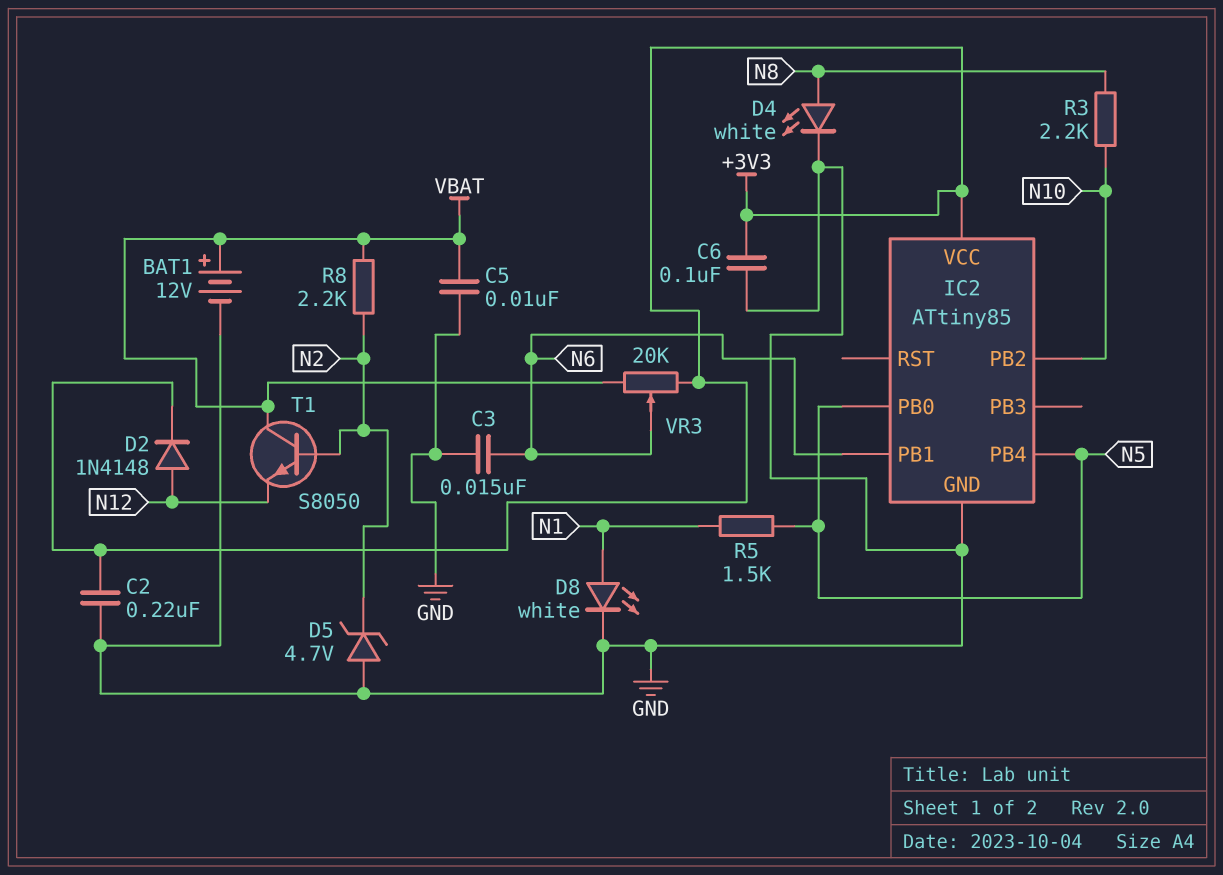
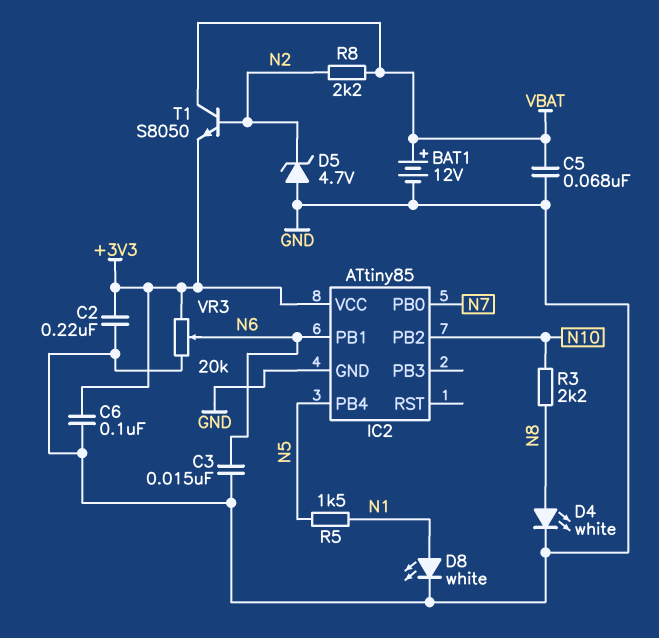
C5: 10nF (GND, VBAT) -> 68nF (GND, VBAT)
D2: diode 1N4148 (A N12, K +3V3) -> none
IC2 pin PB0: N5 -> N7
T1: NPN S8050 (B N2, C VBAT, E N12) -> NPN S8050 (B N2, C VBAT, E +3V3)
VR3: 20k (+3V3, VBAT, wiper N6) -> 20k (+3V3, GND, wiper N6)

